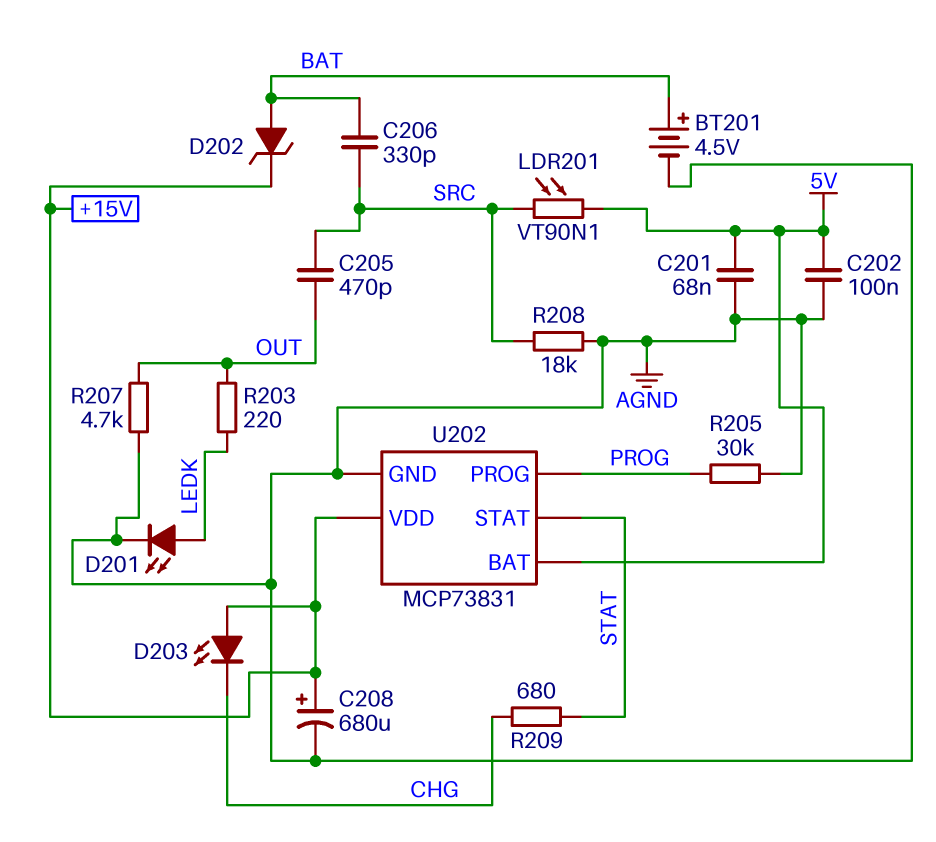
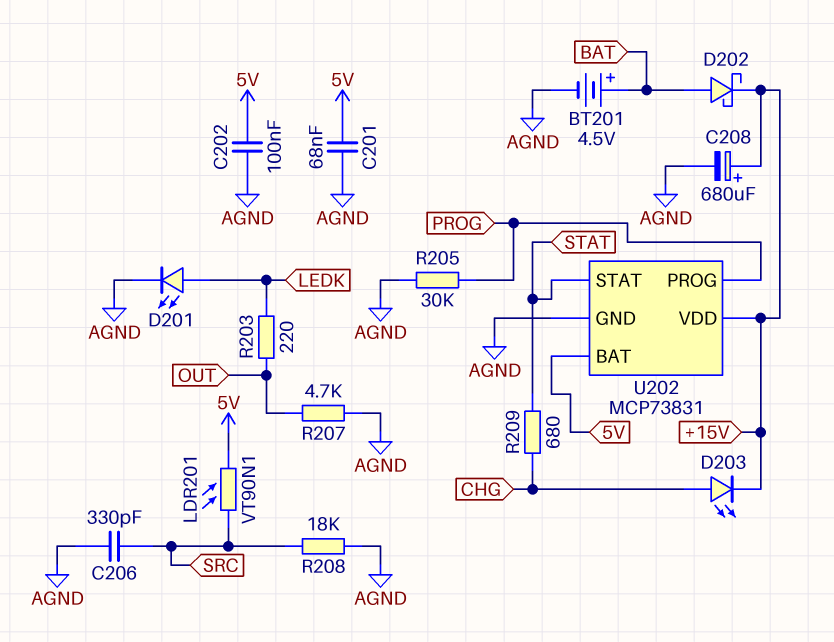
C205: 470pF (OUT, SRC) -> none
C206: 330pF (BAT, SRC) -> 330pF (AGND, SRC)
D202: zener (A BAT, K +15V) -> schottky (A BAT, K +15V)
D203: LED (A +15V, K CHG) -> LED (A CHG, K +15V)

